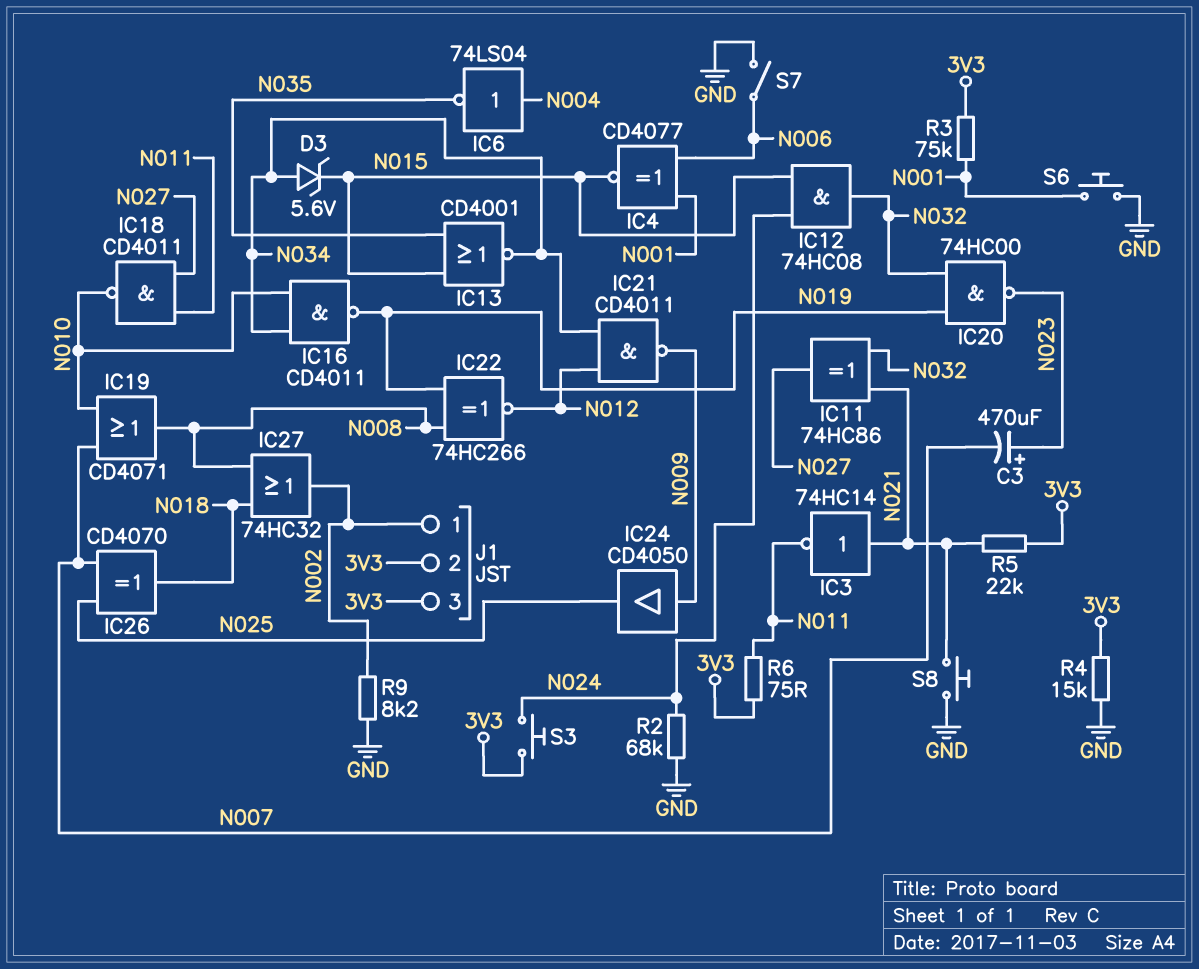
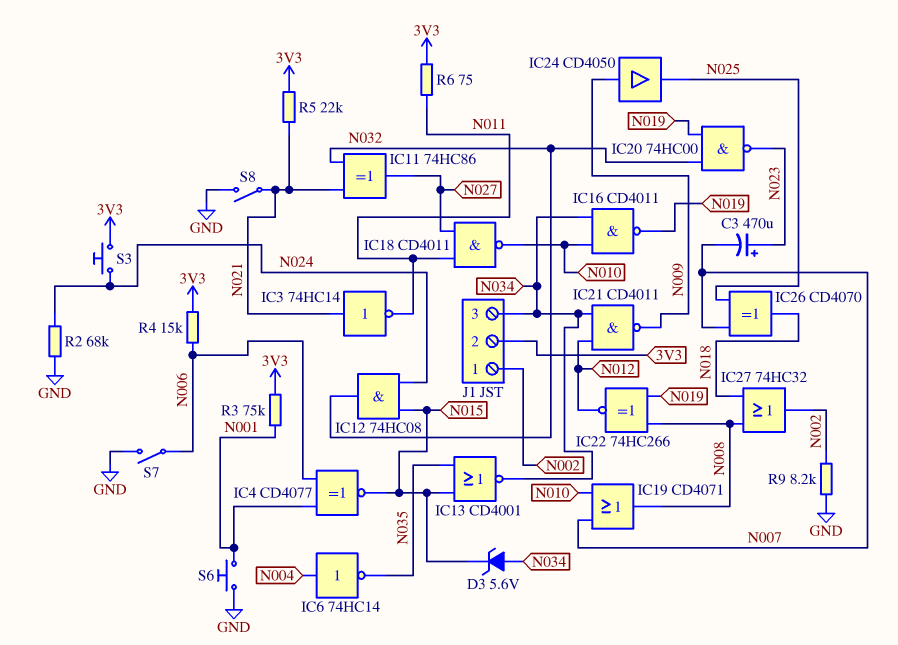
IC6: NOT 74LS04 (in N004, out N035) -> NOT 74HC14 (in N004, out N035)
J1 pin 3: 3V3 -> N034
R4: 15k (3V3, GND) -> 15k (3V3, N006)
S8: button (GND, N021) -> switch (GND, N021)

